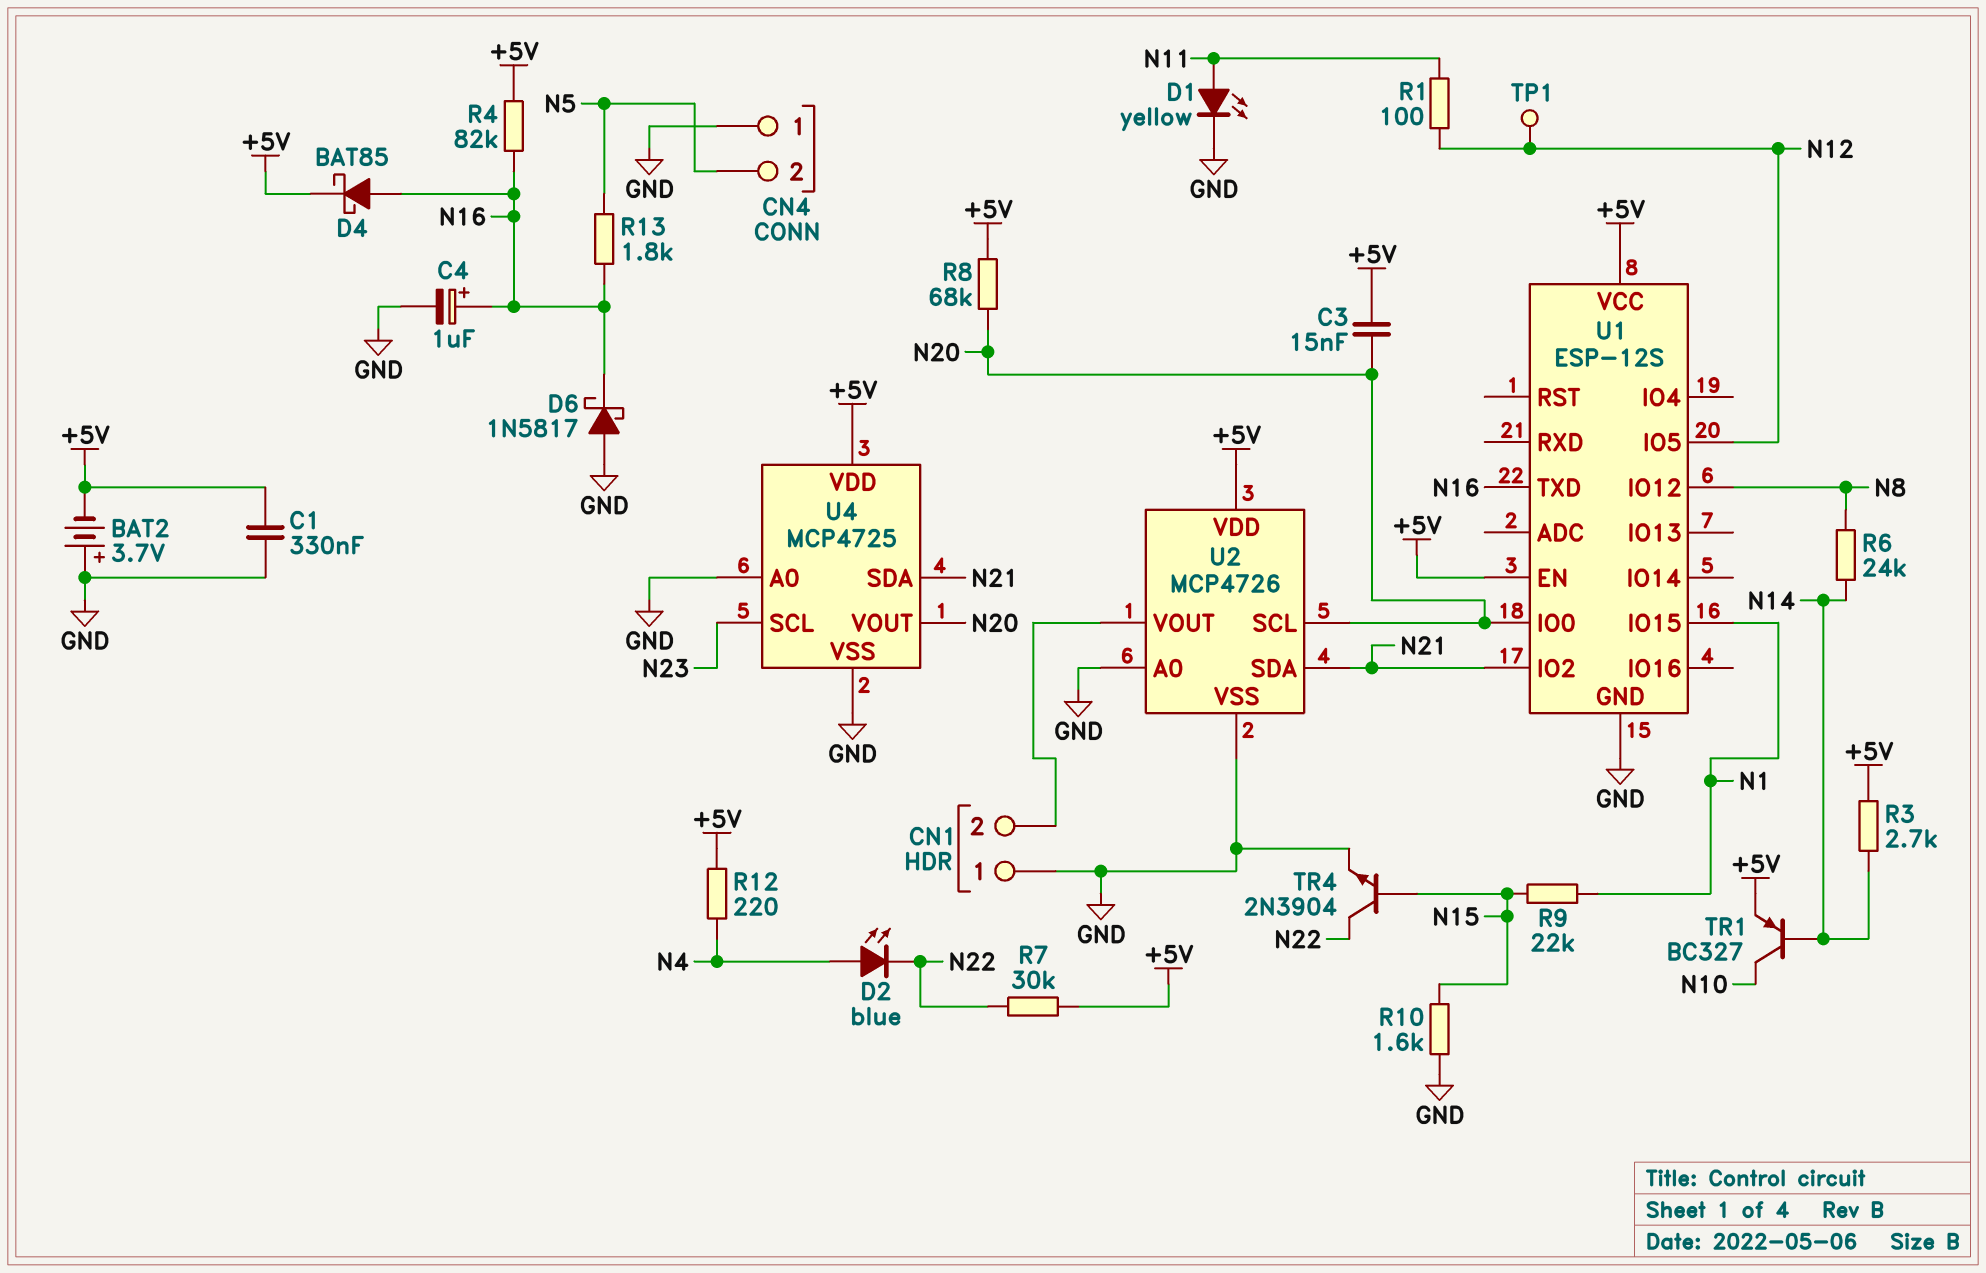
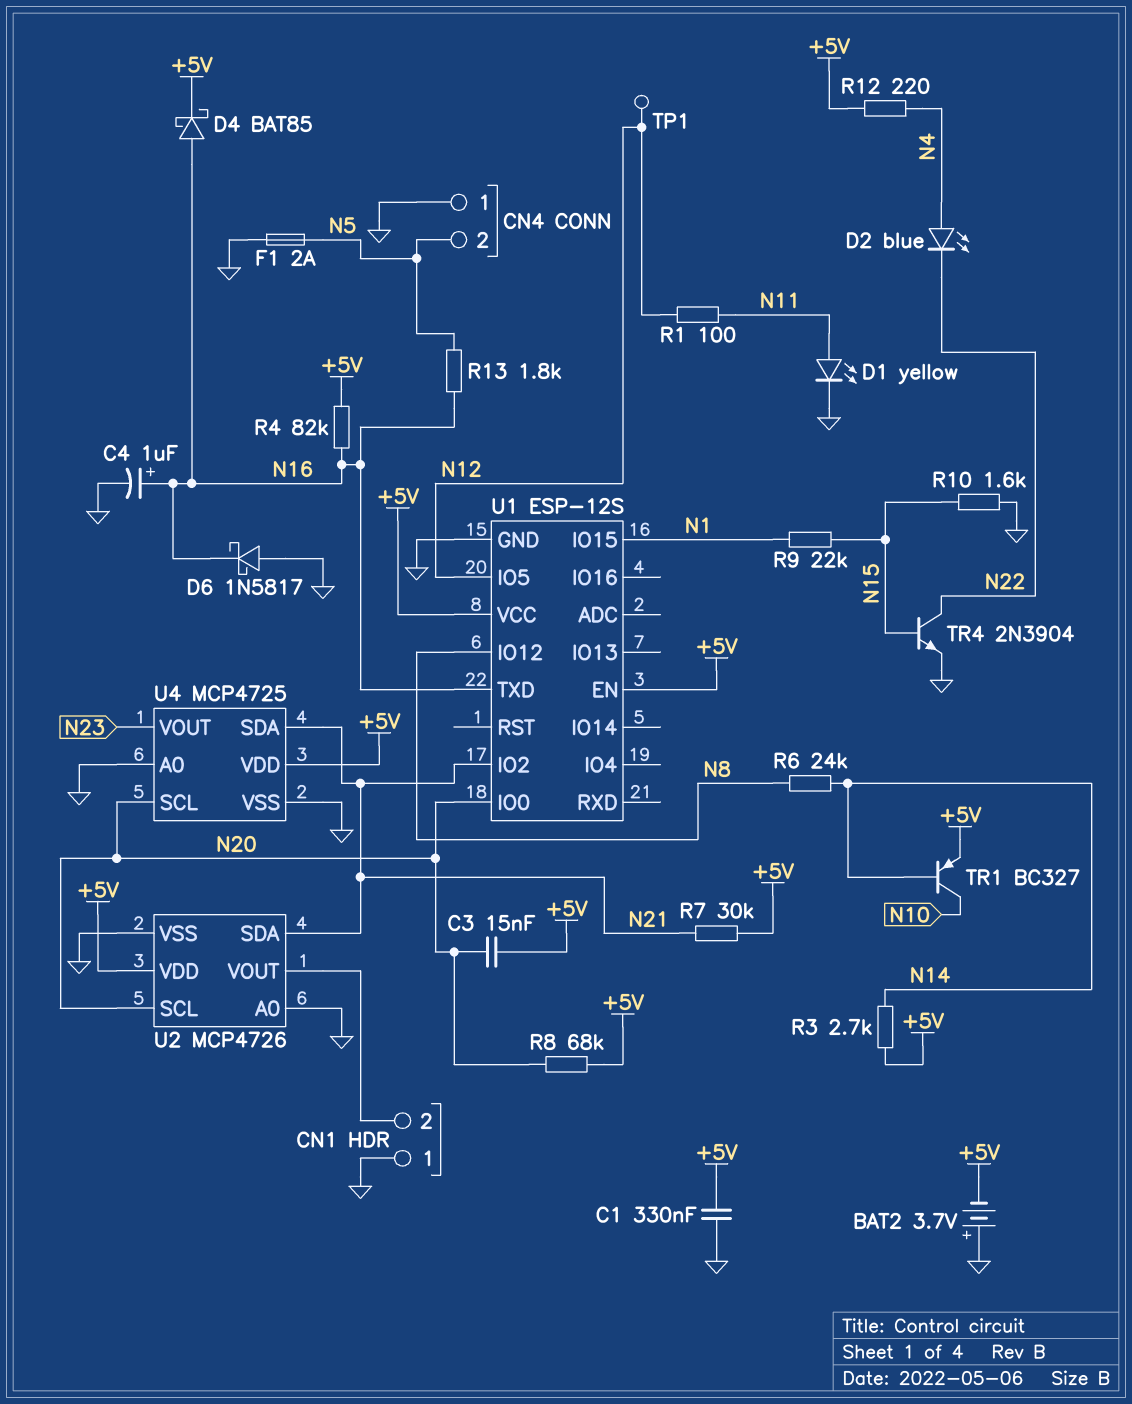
F1: none -> 2A (GND, N5)
R7: 30k (+5V, N22) -> 30k (+5V, N21)
U4 pin SCL: N23 -> N20
U4 pin VOUT: N20 -> N23

